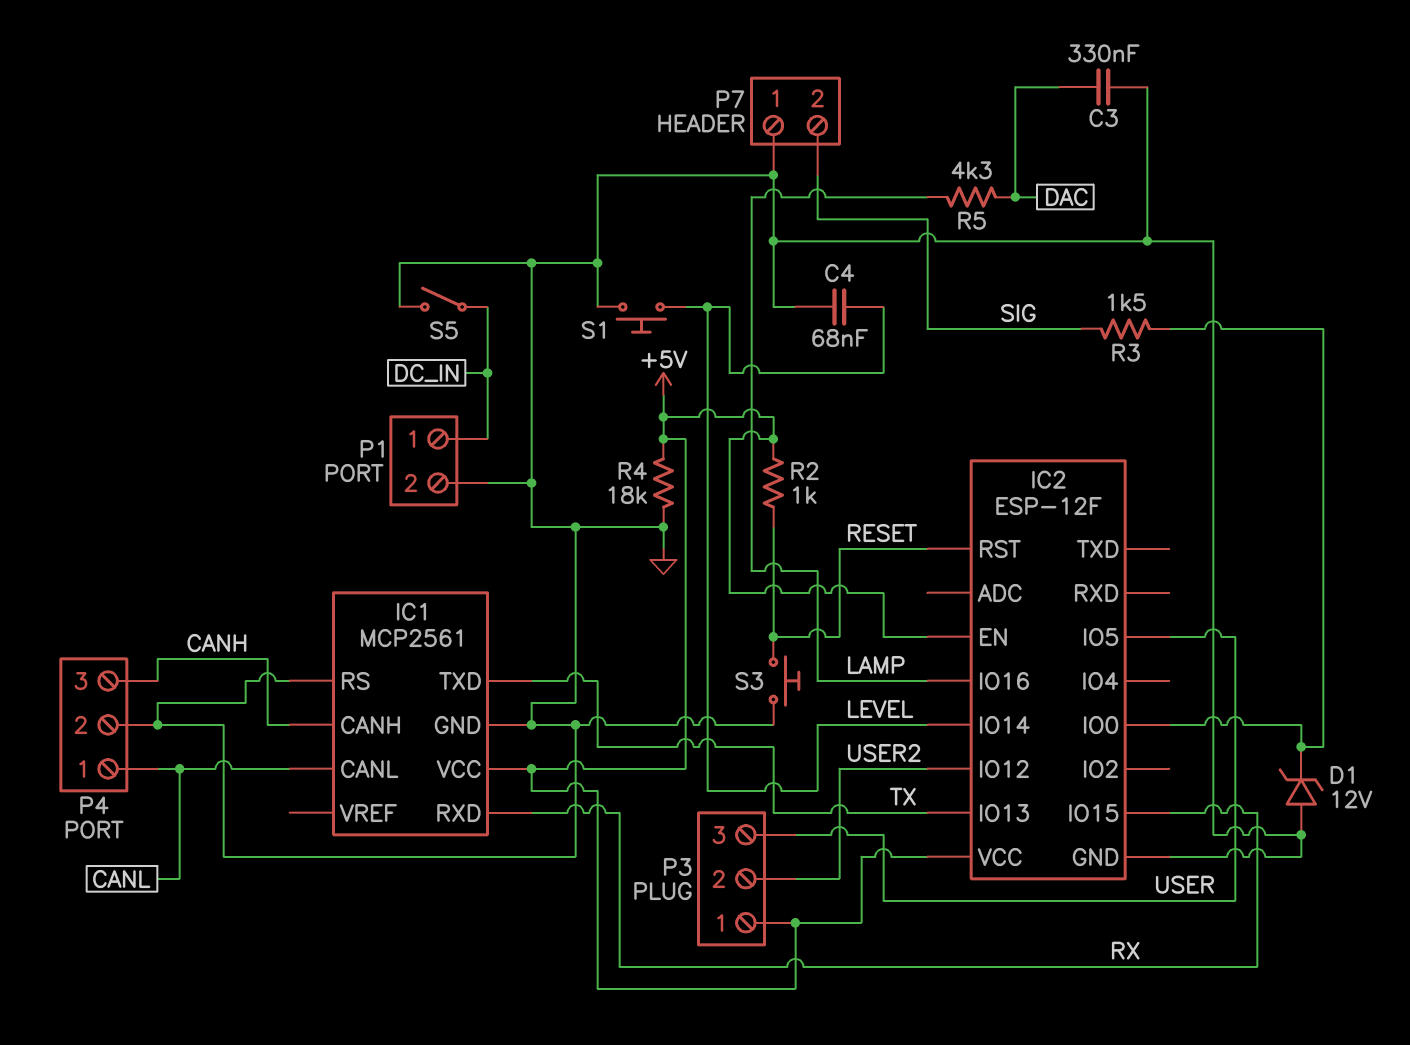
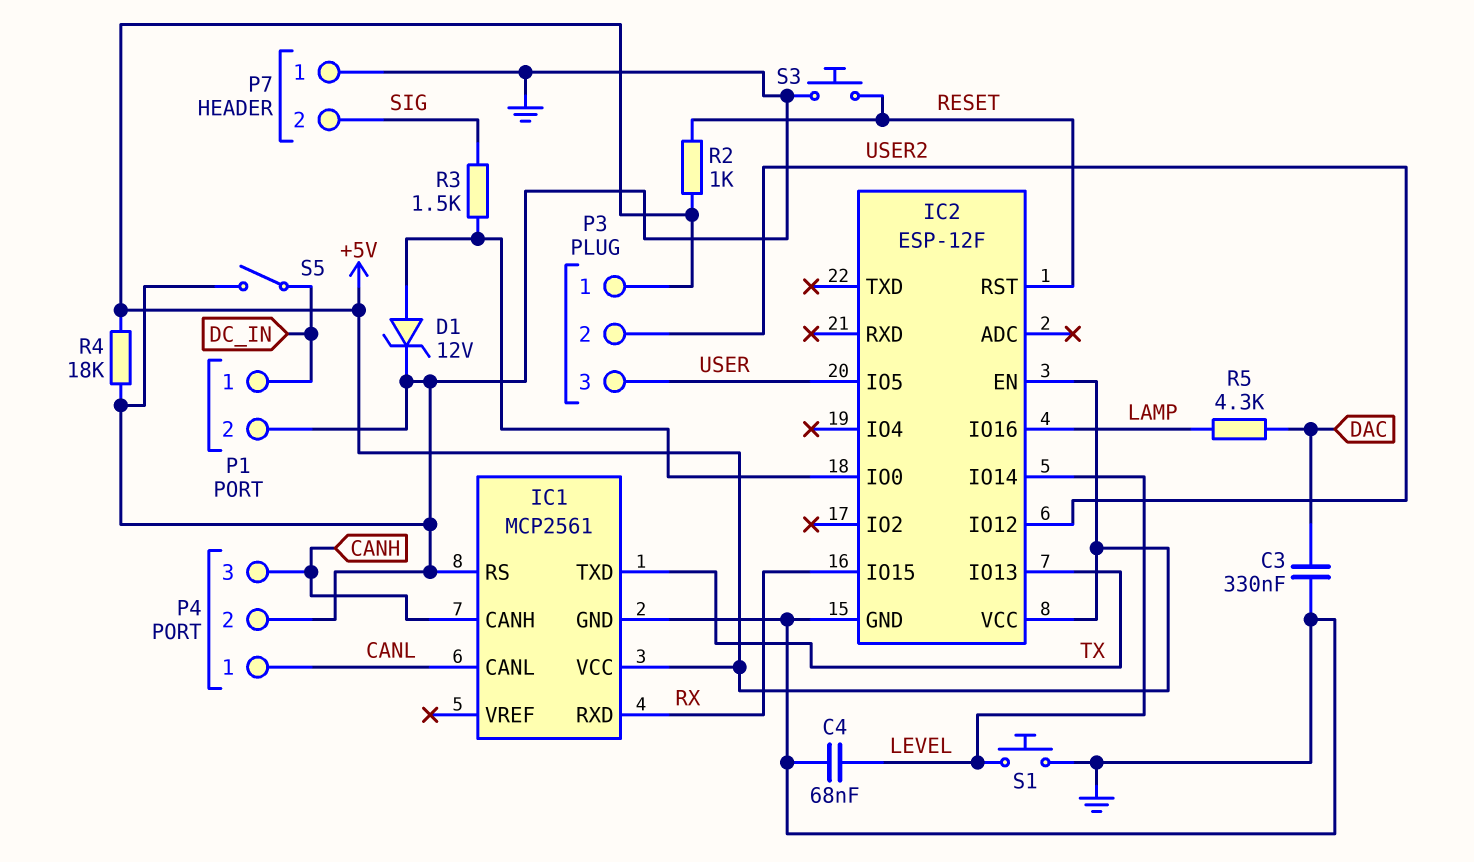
D1: zener 12V (A GND, K IC2/IO0) -> zener 12V (A IC2/IO0, K GND)

